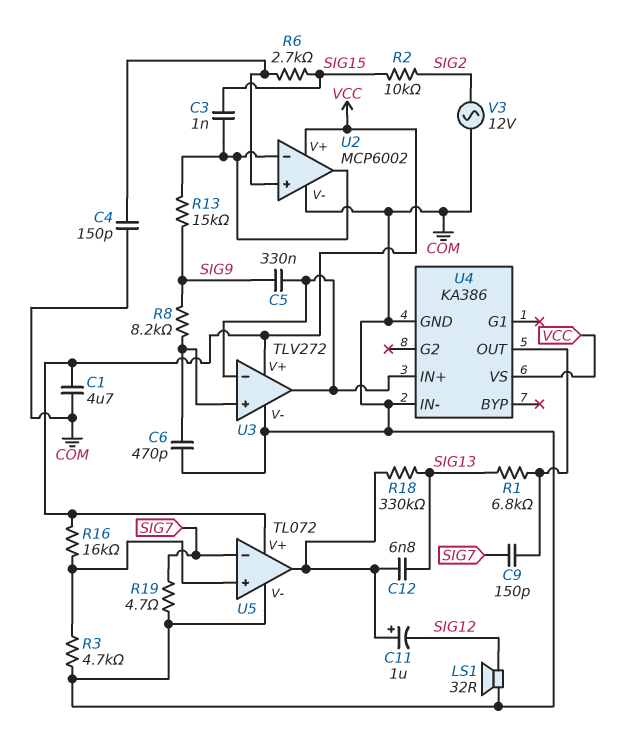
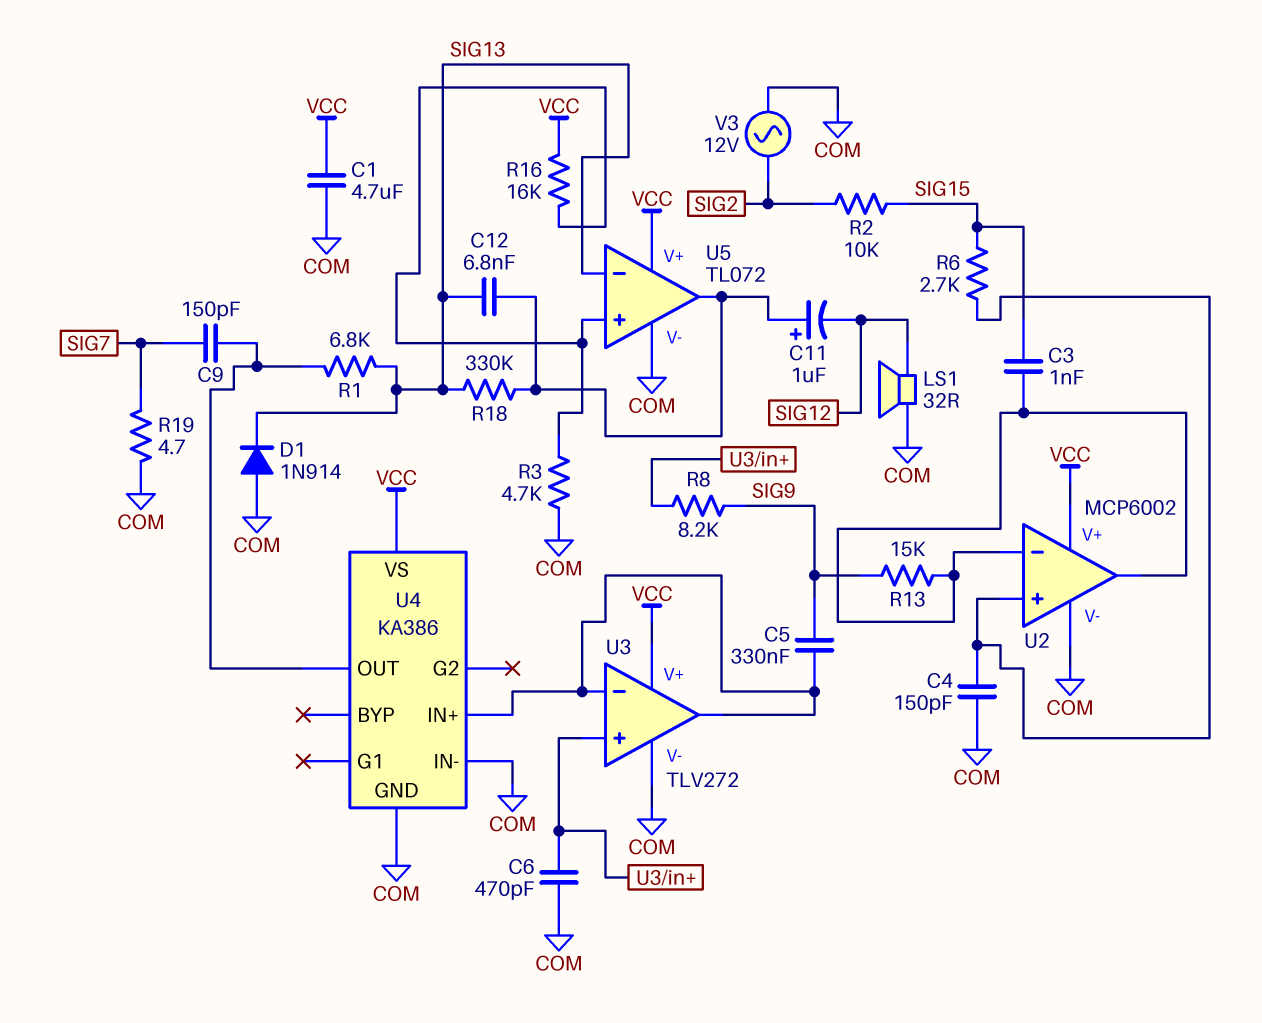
D1: none -> diode 1N914 (A COM, K SIG13)
U5 pin in-: SIG7 -> SIG13

